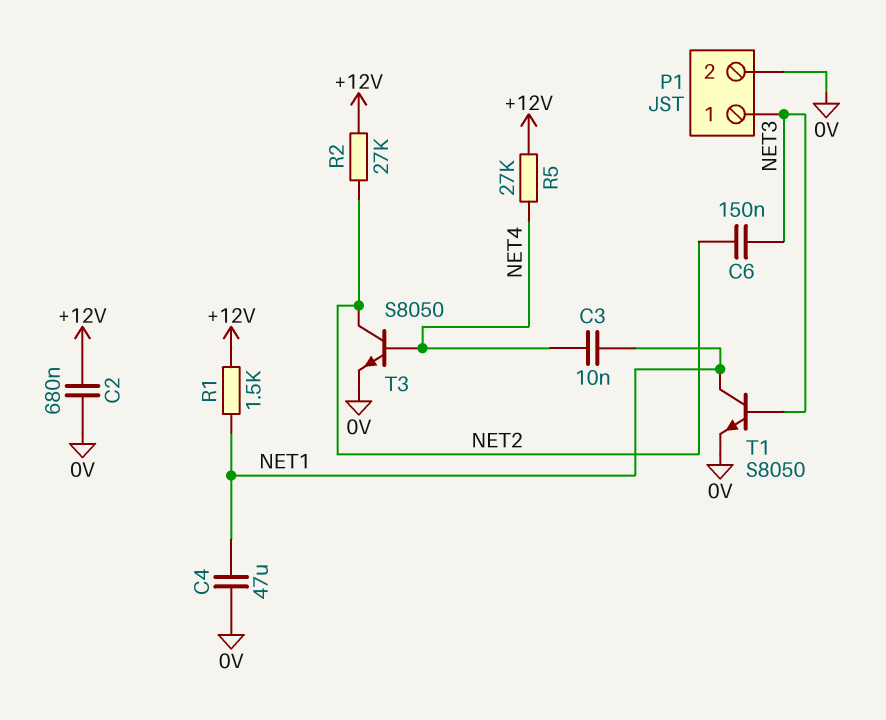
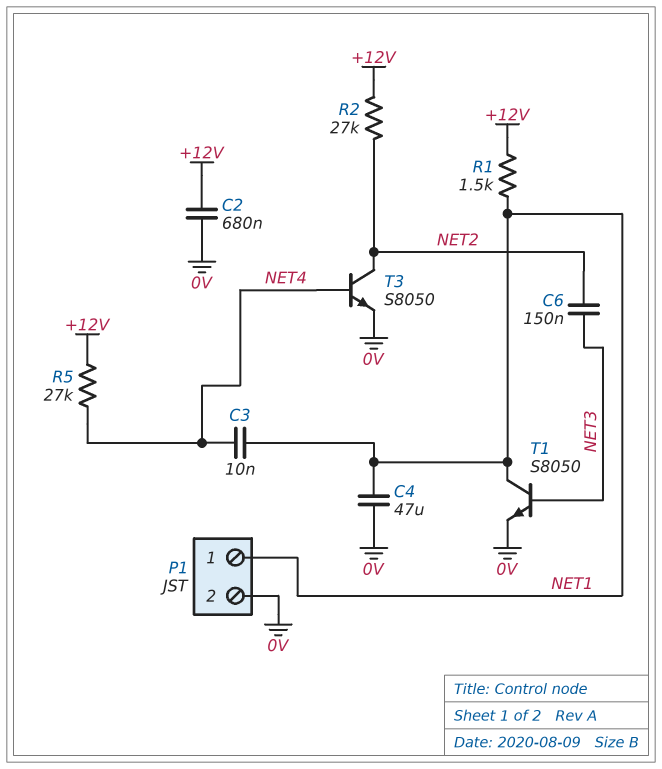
P1 pin 1: NET3 -> NET1

